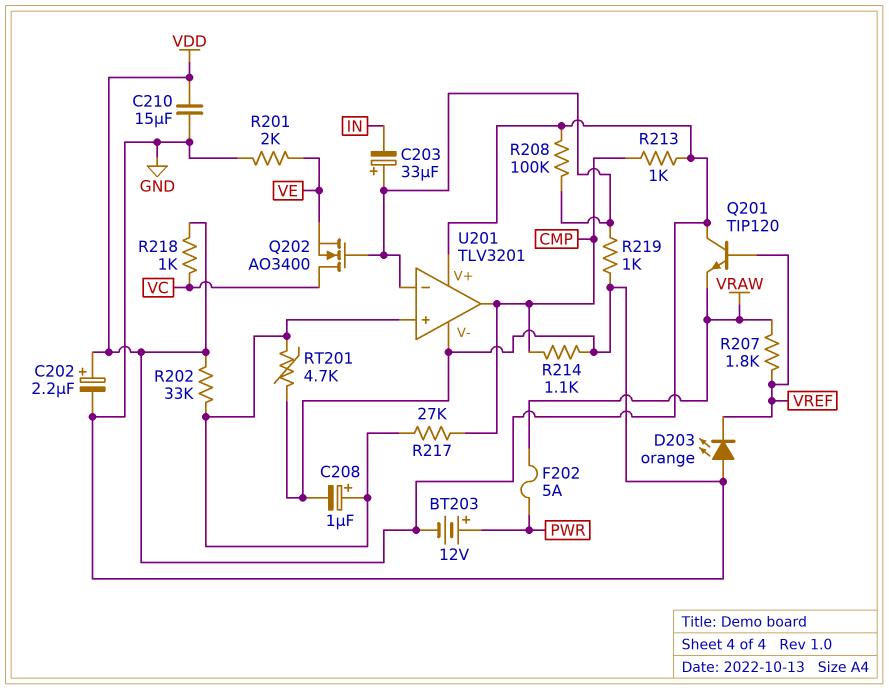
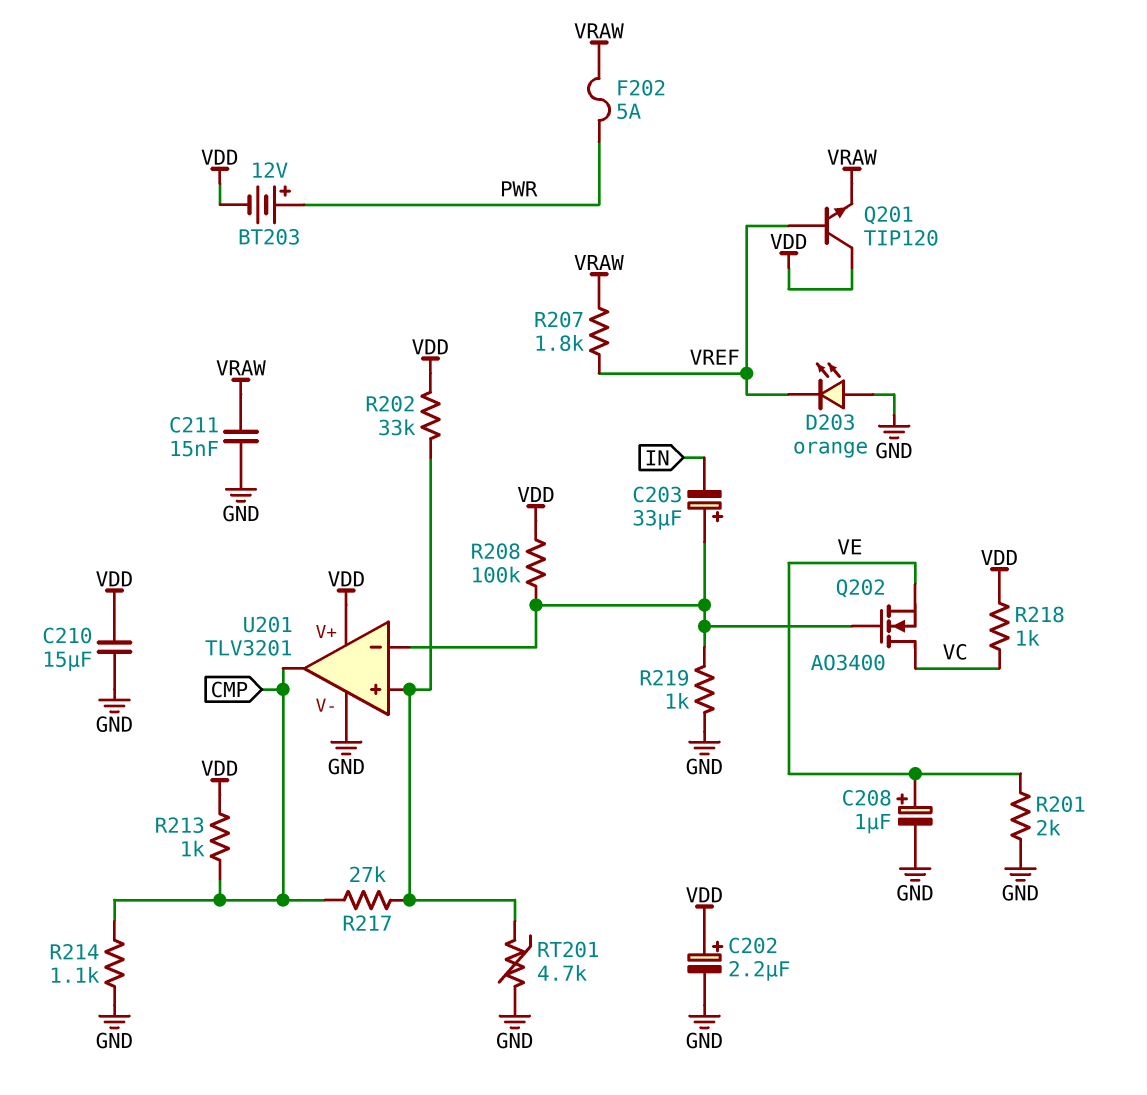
C208: 1uF (plus U201/in+, minus GND) -> 1uF (plus VE, minus GND)
C211: none -> 15nF (GND, VRAW)

